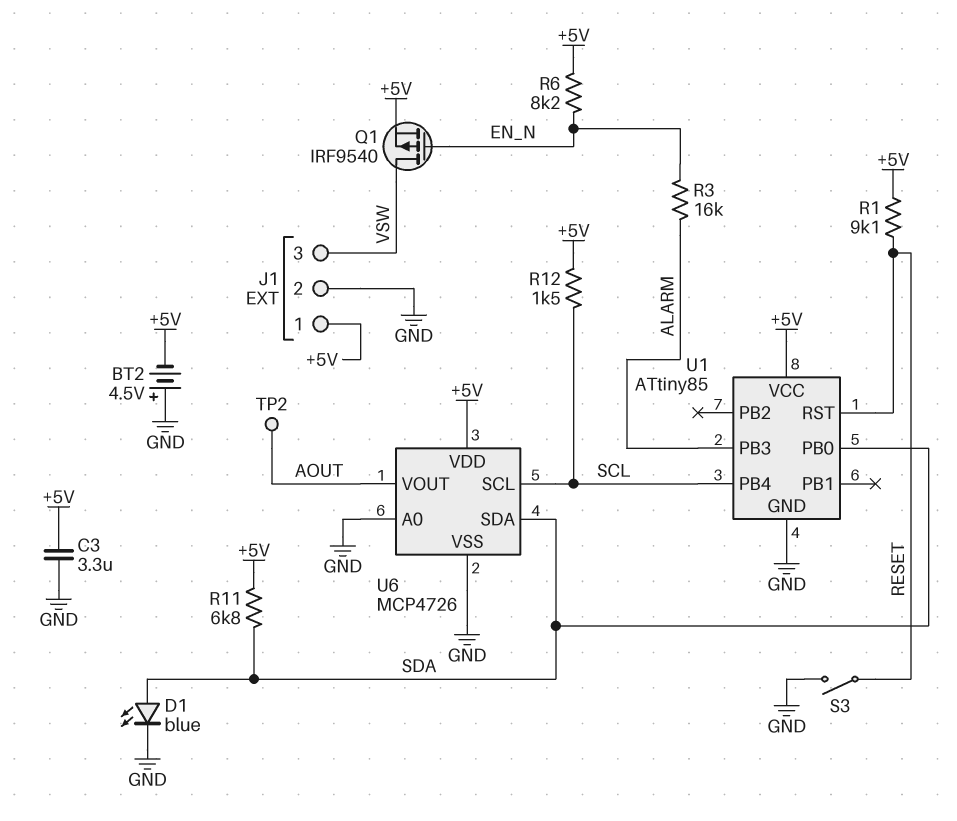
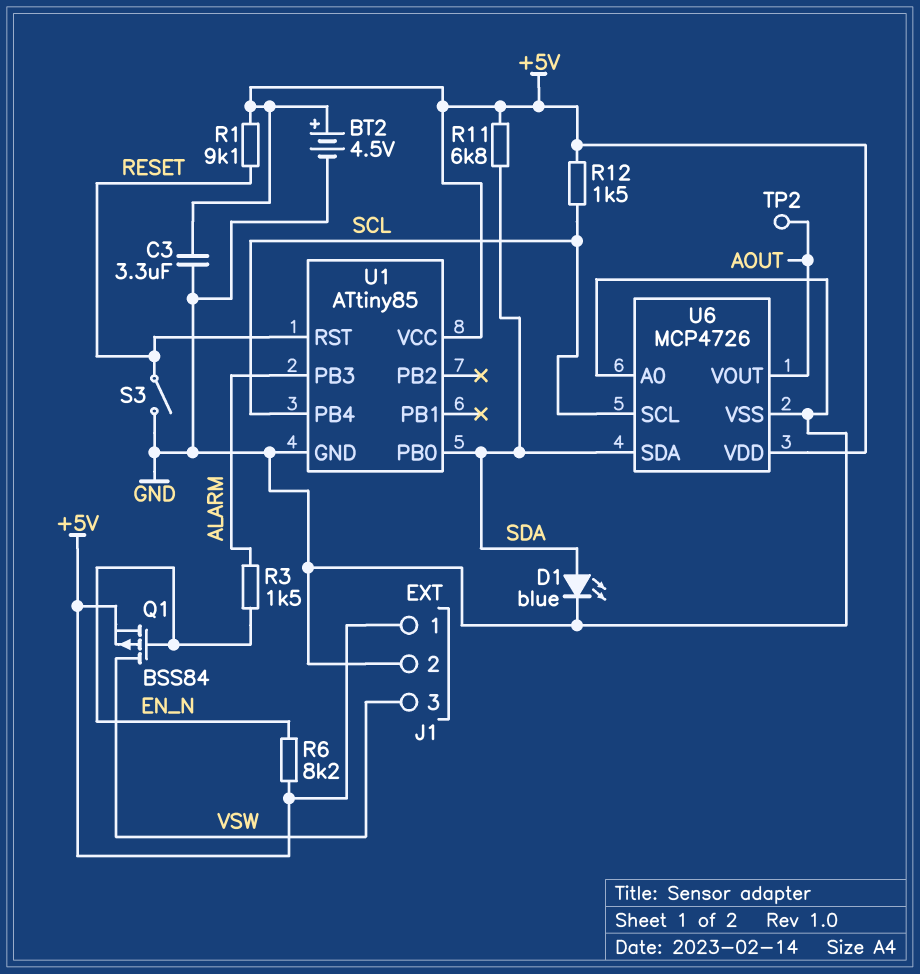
BT2: 4.5V (plus GND, minus +5V) -> 4.5V (plus +5V, minus GND)
Q1: PMOS IRF9540 (G EN_N, D VSW, S +5V) -> PMOS BSS84 (G EN_N, D VSW, S +5V)
R3: 16k (ALARM, EN_N) -> 1.5k (ALARM, EN_N)

